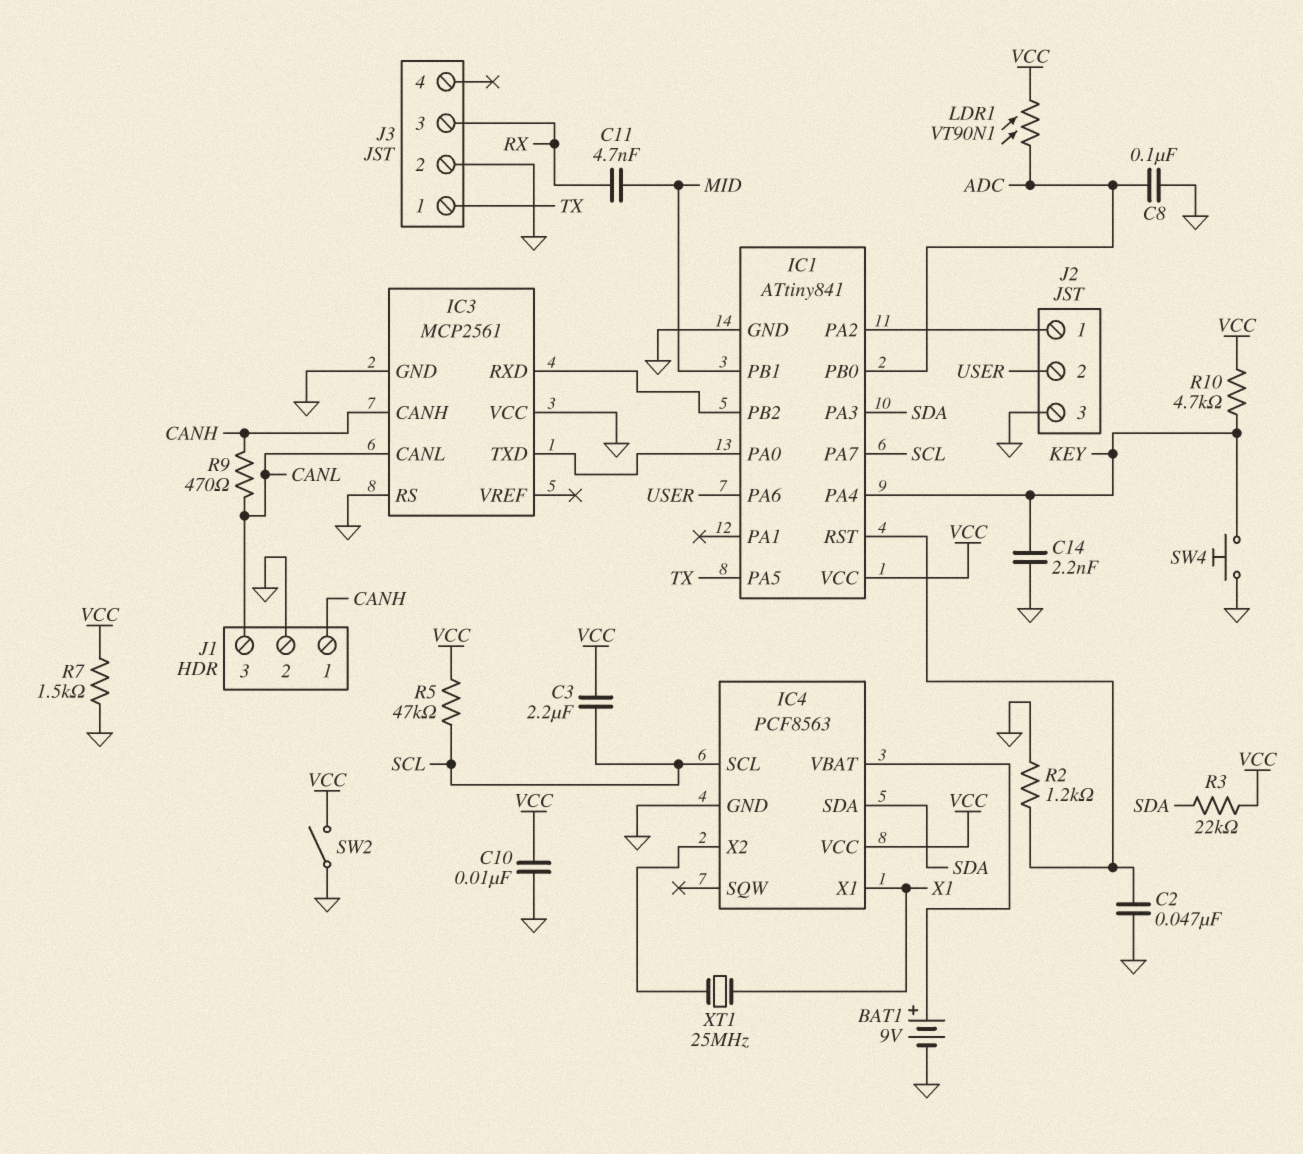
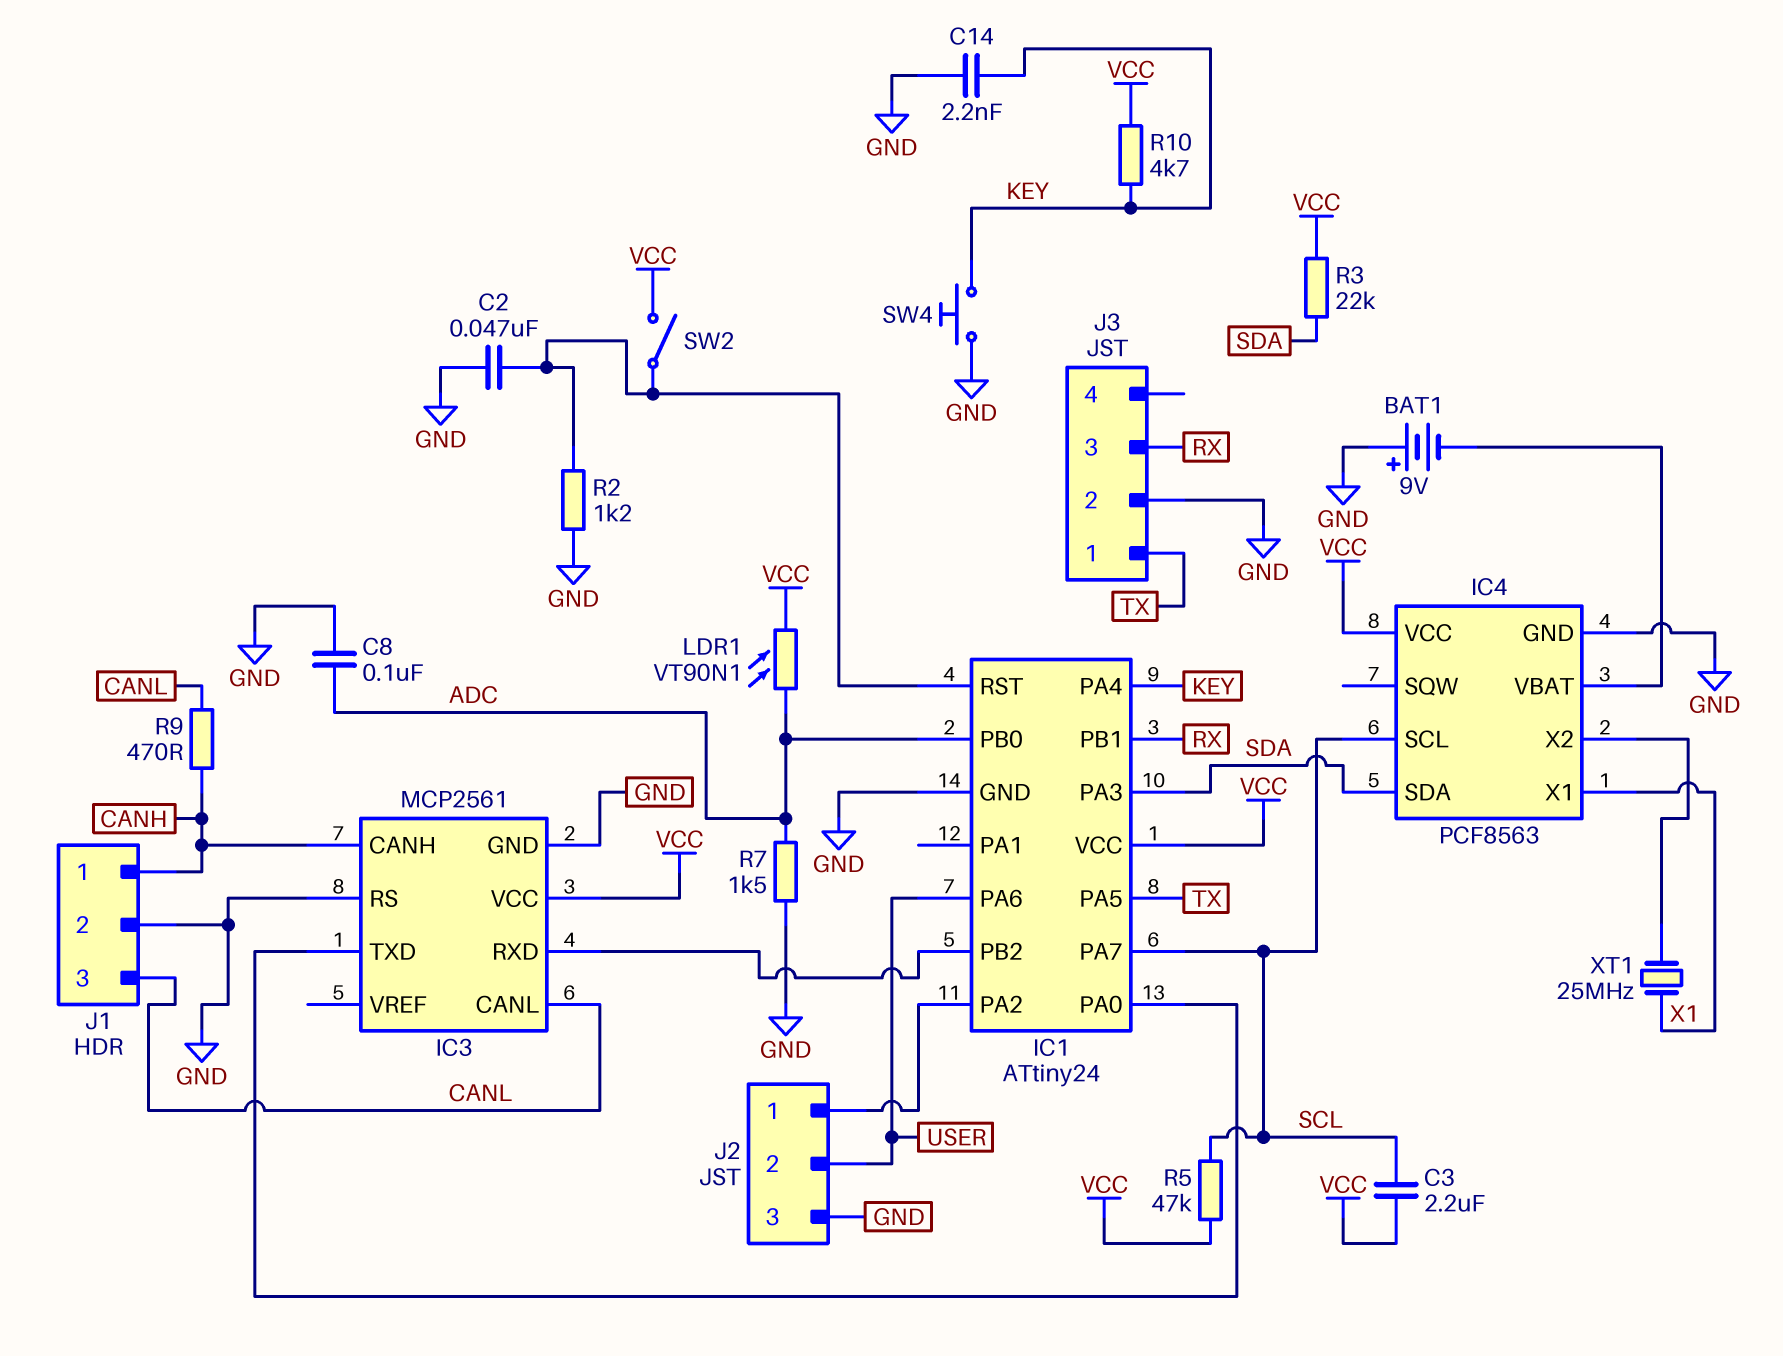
BAT1: 9V (plus IC4/VBAT, minus GND) -> 9V (plus GND, minus IC4/VBAT)
C10: 10nF (GND, VCC) -> none
C11: 4.7nF (MID, RX) -> none
IC1: ATtiny841 -> ATtiny24
IC1 pin PB1: MID -> RX
IC3 pin VCC: GND -> VCC
R7: 1.5k (GND, VCC) -> 1.5k (ADC, GND)
SW2: switch (GND, VCC) -> switch (IC1/RST, VCC)

